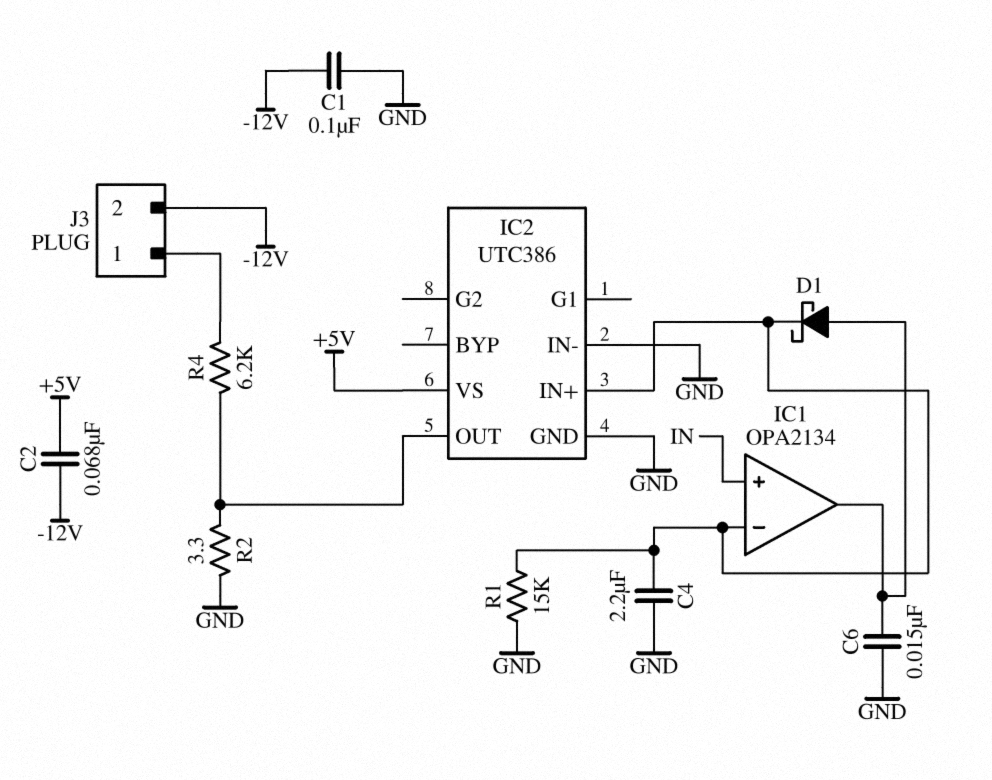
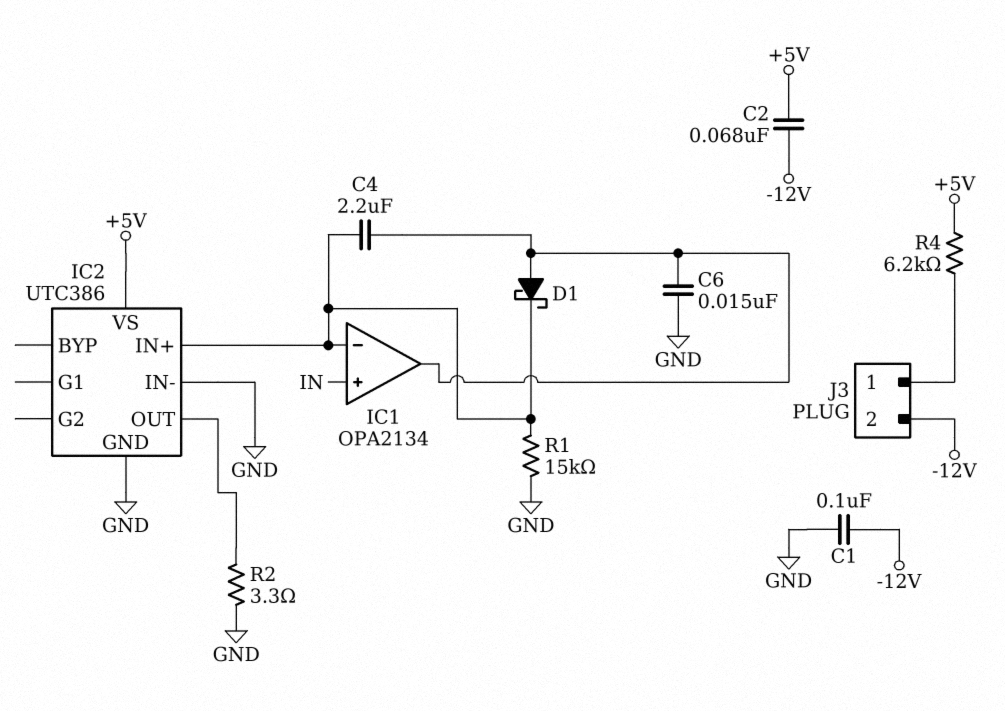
C4: 2.2uF (GND, IC1/in-) -> 2.2uF (IC1/in-, IC1/out)
R4: 6.2k (IC2/OUT, J3/1) -> 6.2k (+5V, J3/1)

